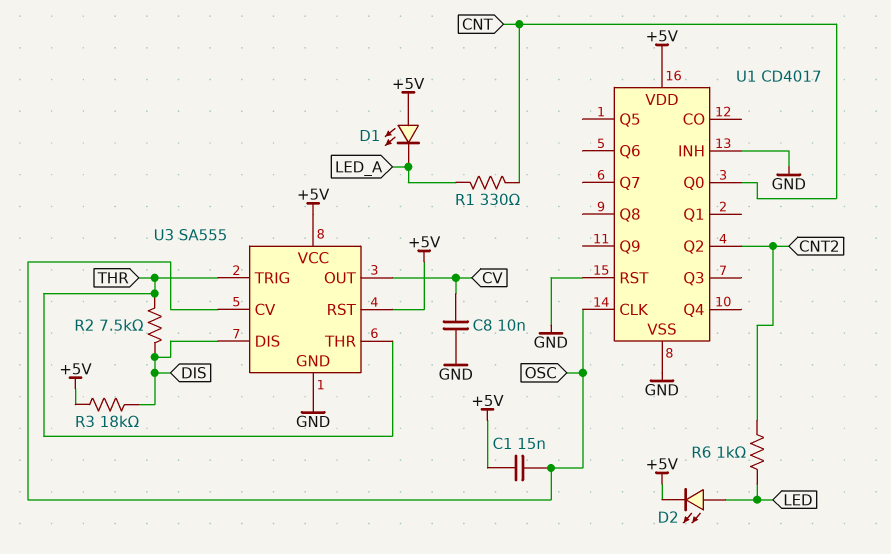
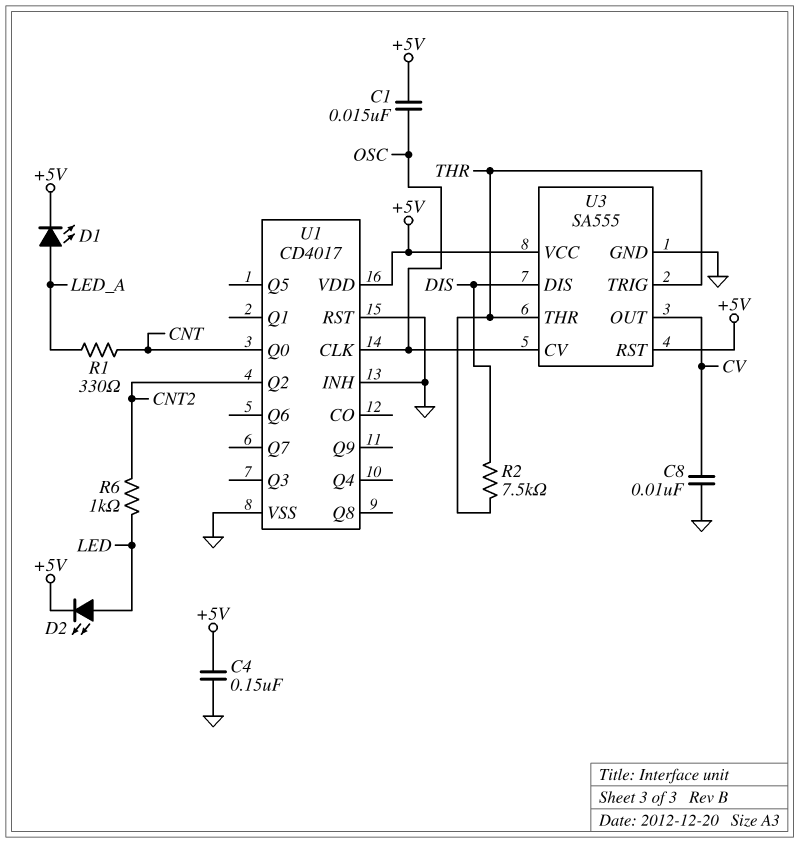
C4: none -> 150nF (+5V, GND)
D1: LED (A +5V, K LED_A) -> LED (A LED_A, K +5V)
R3: 18k (+5V, DIS) -> none

